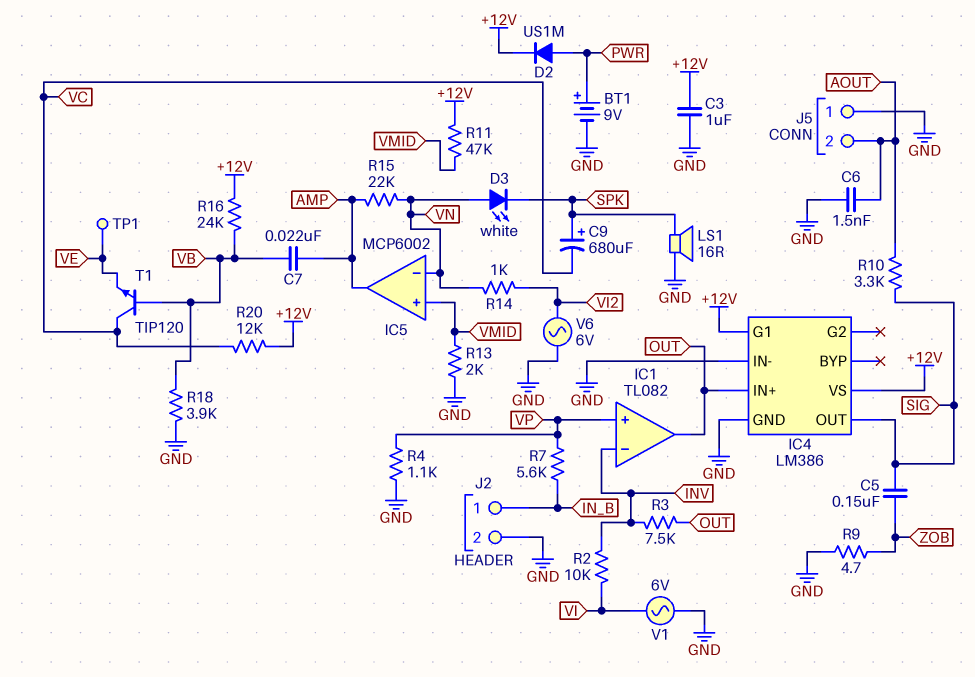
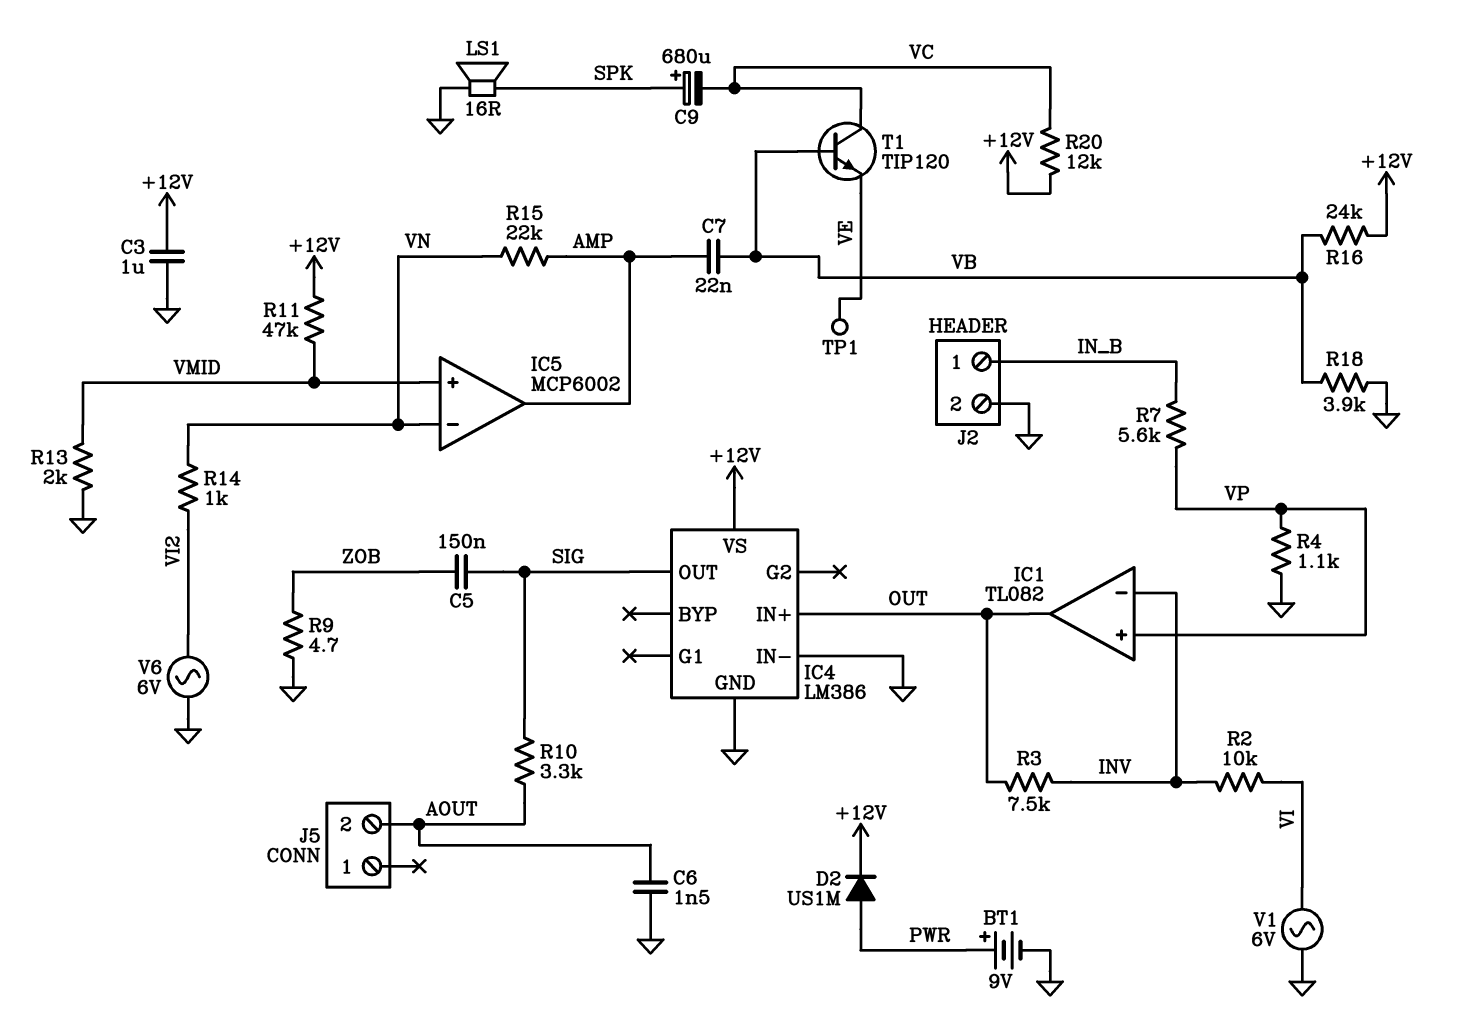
D3: LED white (A VN, K SPK) -> none
IC4 pin G1: +12V -> none
J5 pin 1: GND -> none

